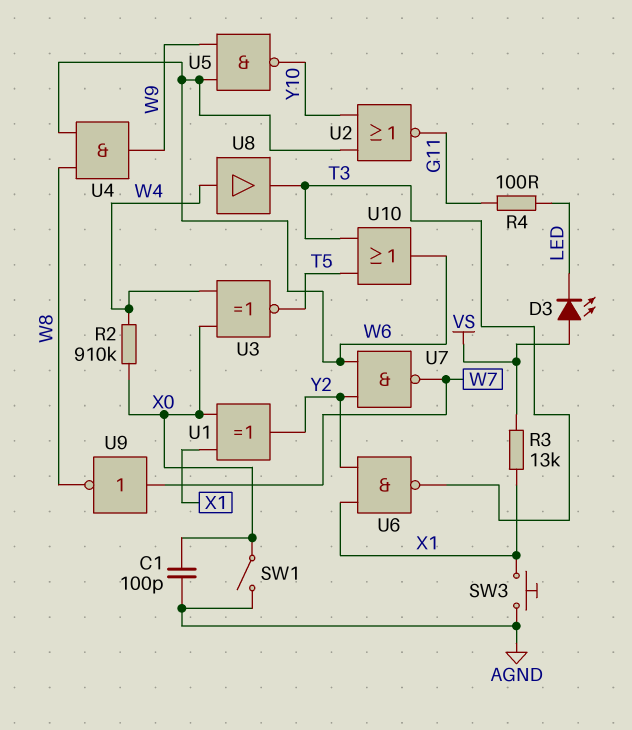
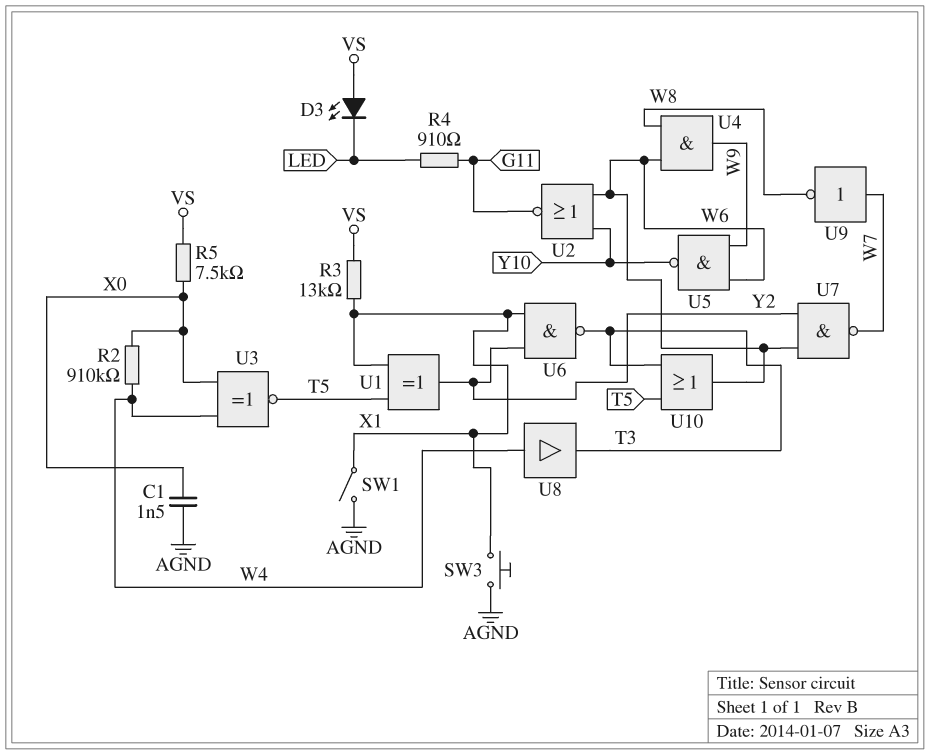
C1: 100pF (AGND, X0) -> 1.5nF (AGND, X0)
R4: 100 (G11, LED) -> 910 (G11, LED)
R5: none -> 7.5k (VS, X0)
SW1: switch (AGND, X0) -> switch (AGND, X1)
U1: XOR (in X0, in X1, out Y2) -> XOR (in T5, in X1, out Y2)

